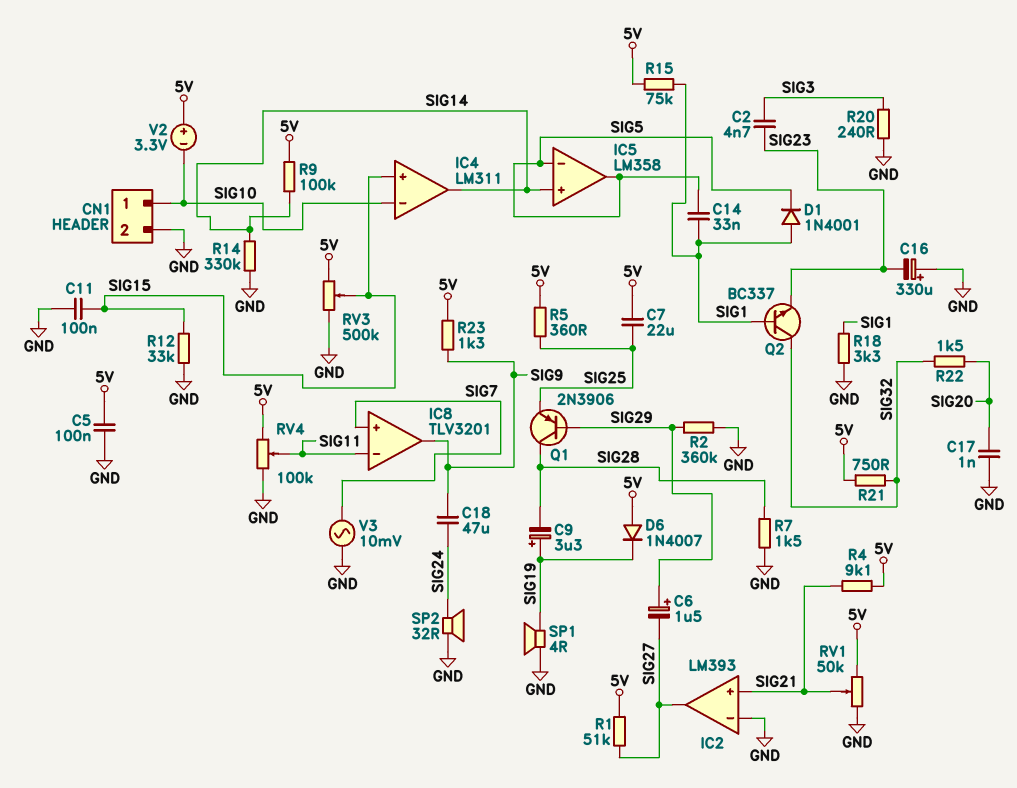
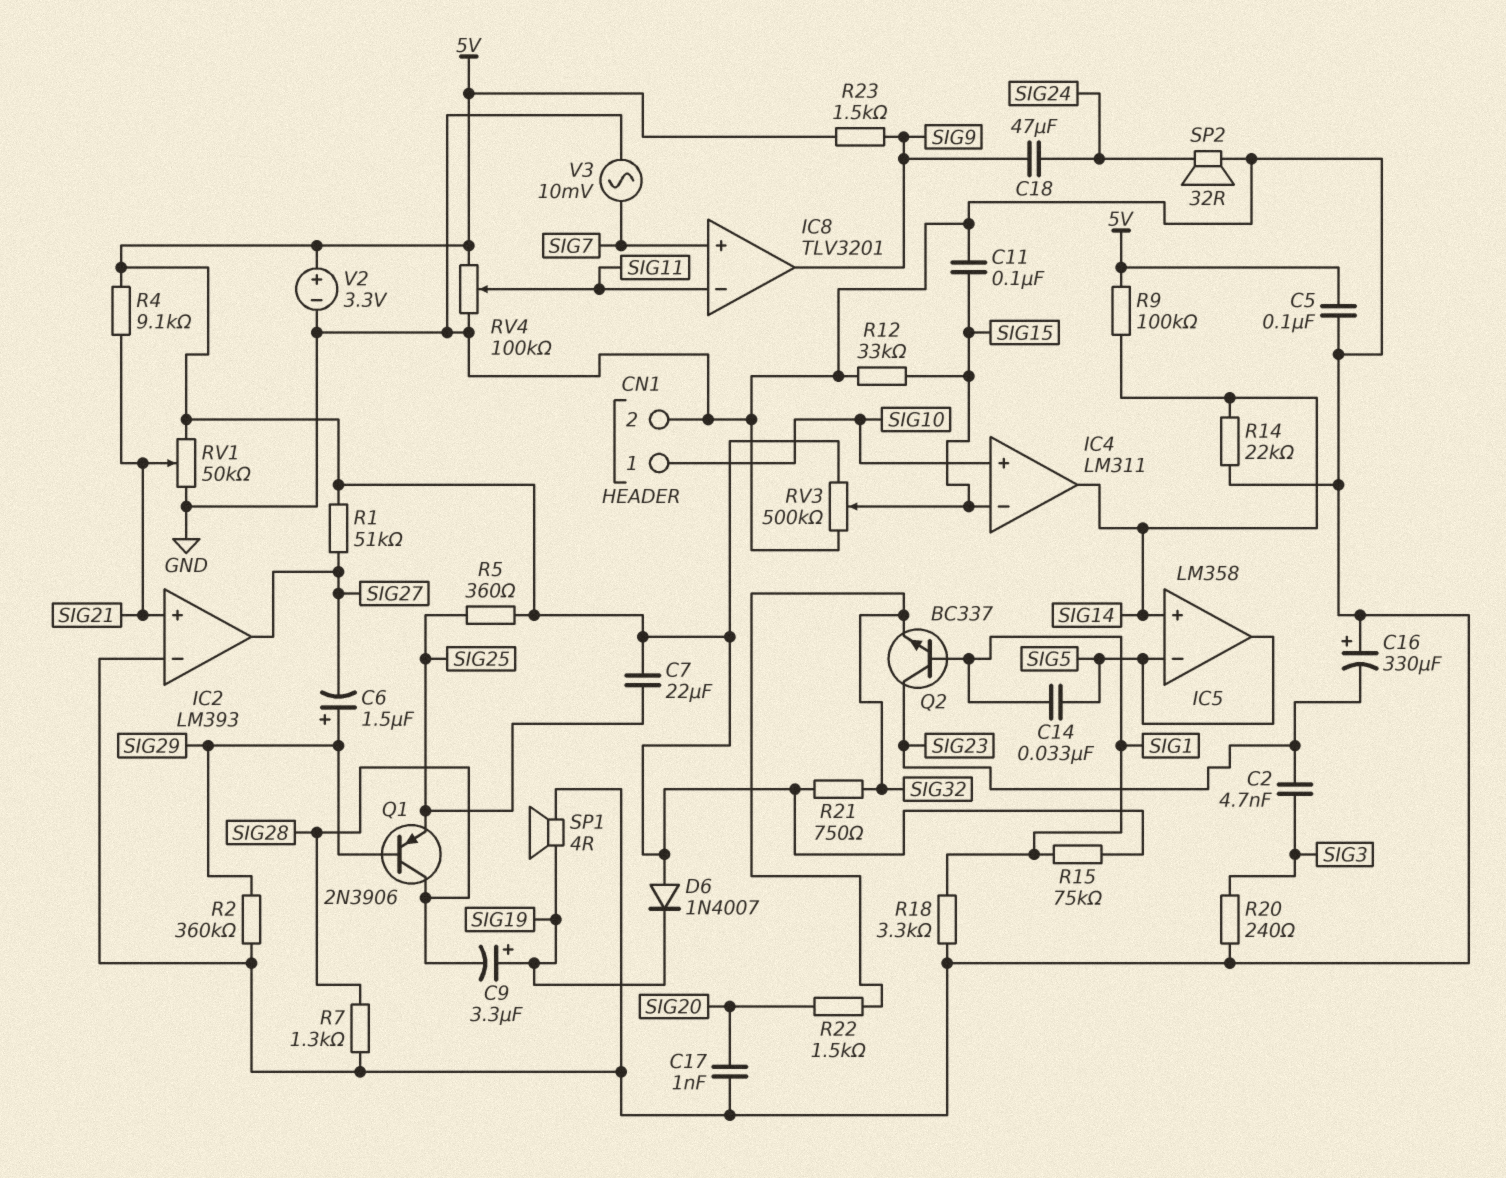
D1: diode 1N4001 (A SIG1, K SIG5) -> none
IC4 pin in+: SIG15 -> SIG10
IC4 pin in-: SIG10 -> SIG15
Q2: NPN BC337 (B SIG1, C SIG32, E SIG23) -> NPN BC337 (B SIG1, C SIG23, E SIG32)
R7: 1.5k (GND, SIG28) -> 1.3k (GND, SIG28)
R14: 330k (GND, SIG14) -> 22k (GND, SIG14)
R23: 1.3k (5V, SIG9) -> 1.5k (5V, SIG9)
V2: 3.3V (plus 5V, minus SIG10) -> 3.3V (plus 5V, minus GND)

